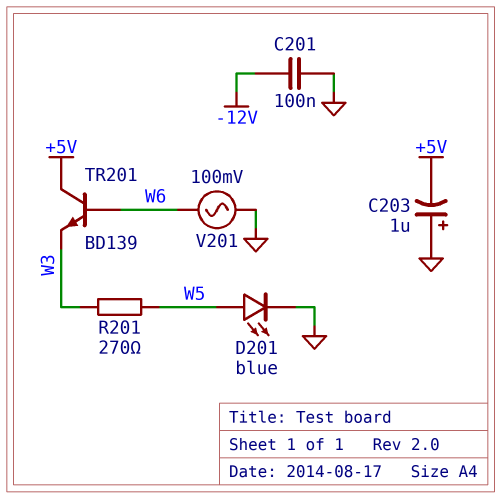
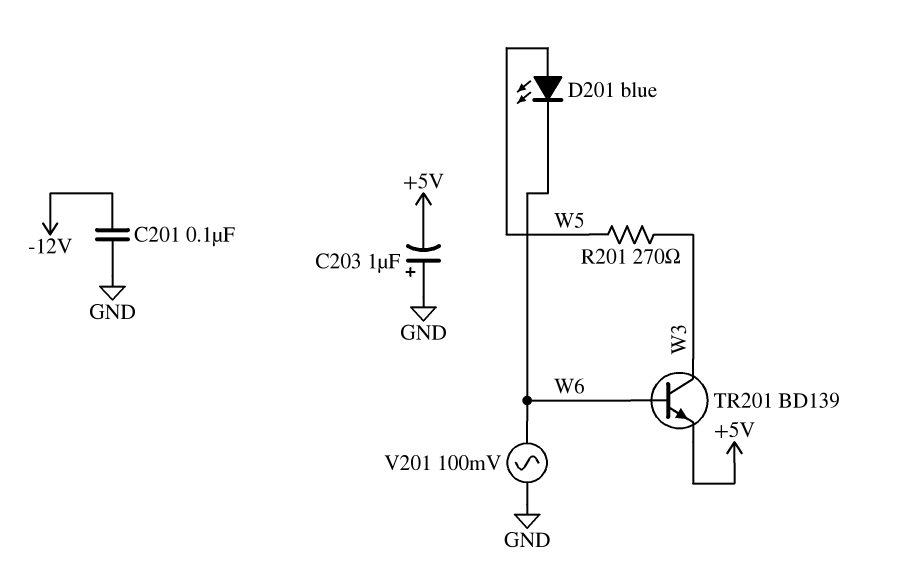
D201: LED blue (A W5, K GND) -> LED blue (A W5, K W6)
TR201: NPN BD139 (B W6, C +5V, E W3) -> NPN BD139 (B W6, C W3, E +5V)

